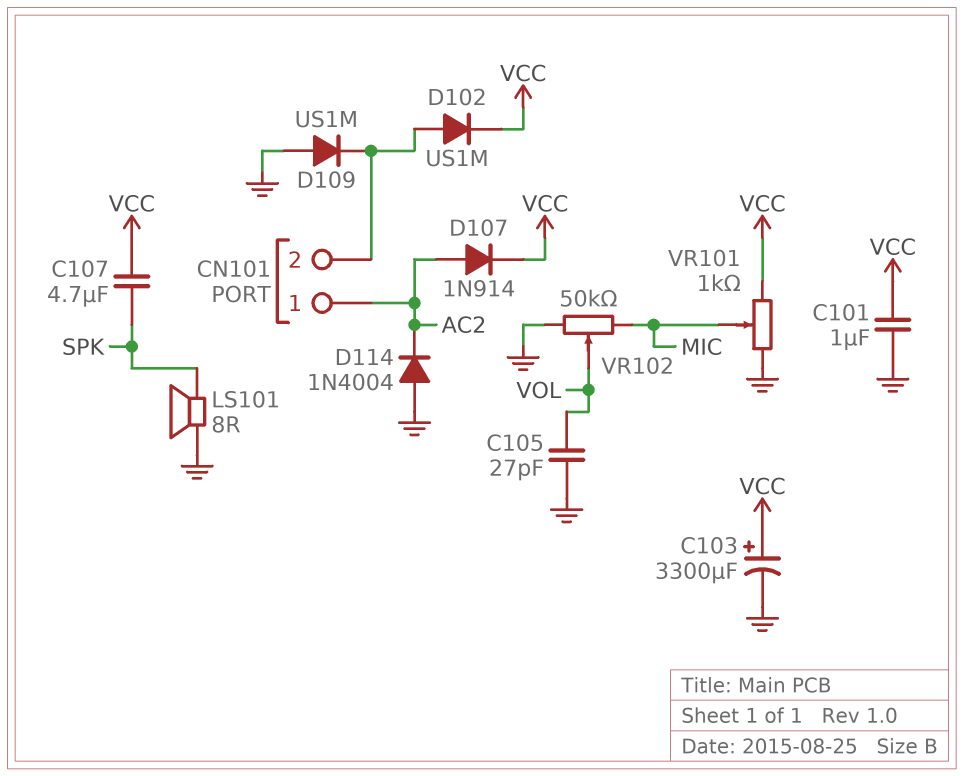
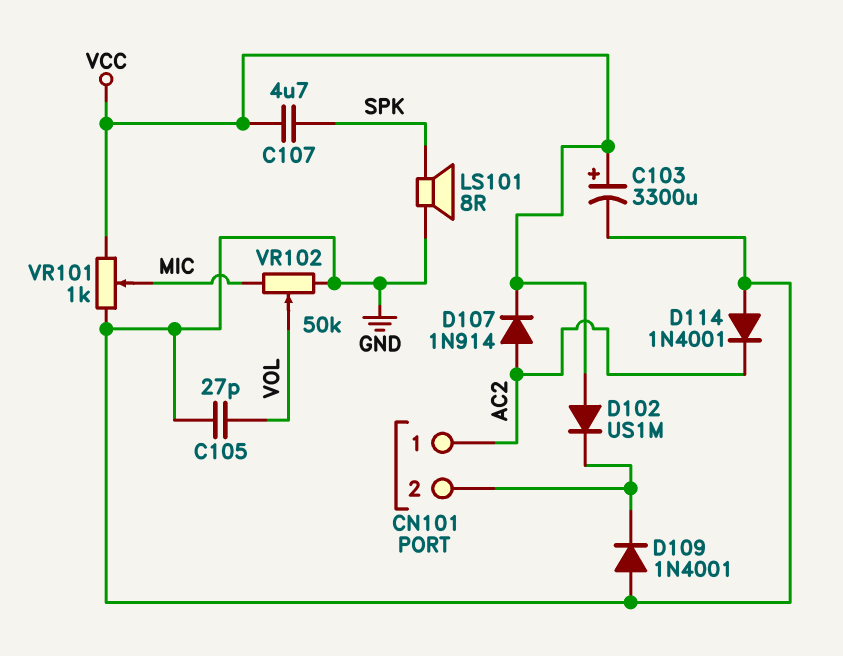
C101: 1uF (GND, VCC) -> none
D102: diode US1M (A CN101/2, K VCC) -> diode US1M (A VCC, K CN101/2)
D109: diode US1M (A GND, K CN101/2) -> diode 1N4001 (A GND, K CN101/2)
D114: diode 1N4004 (A GND, K AC2) -> diode 1N4001 (A GND, K AC2)

